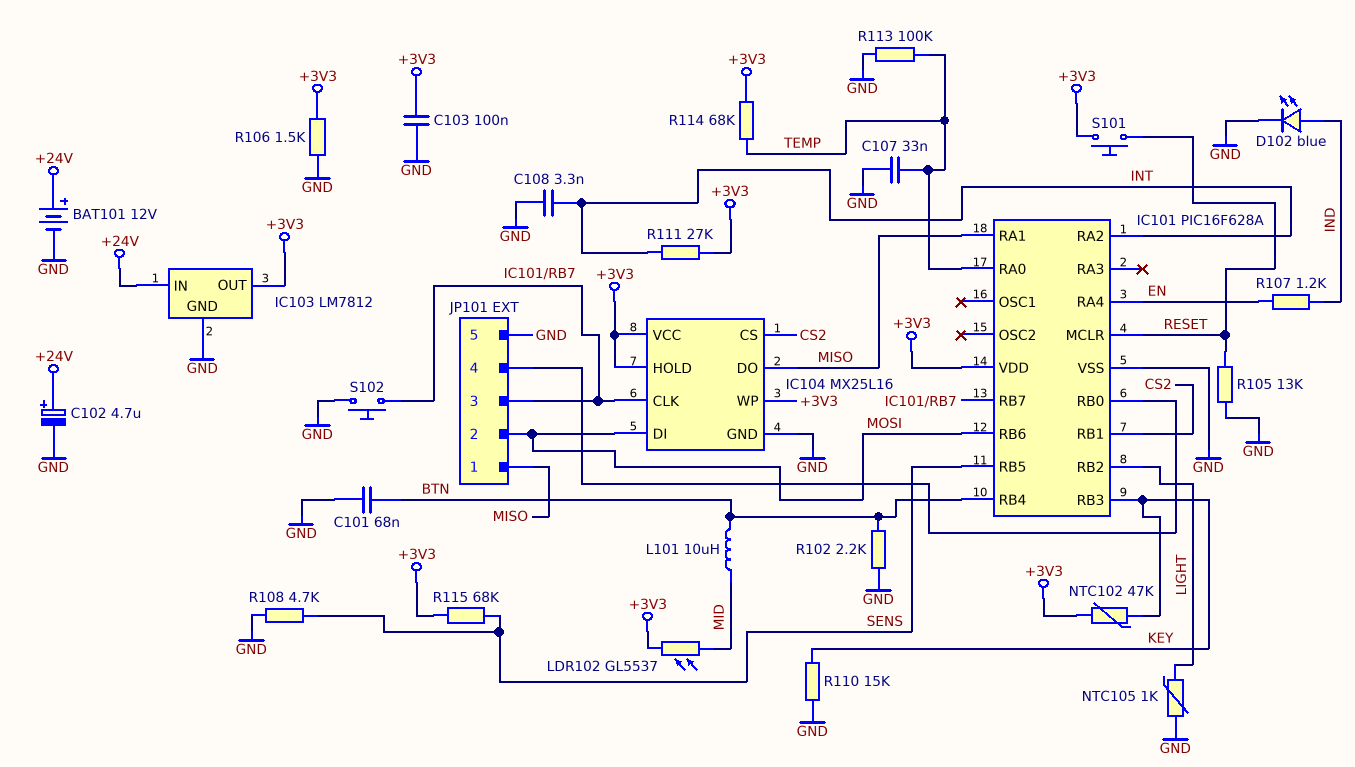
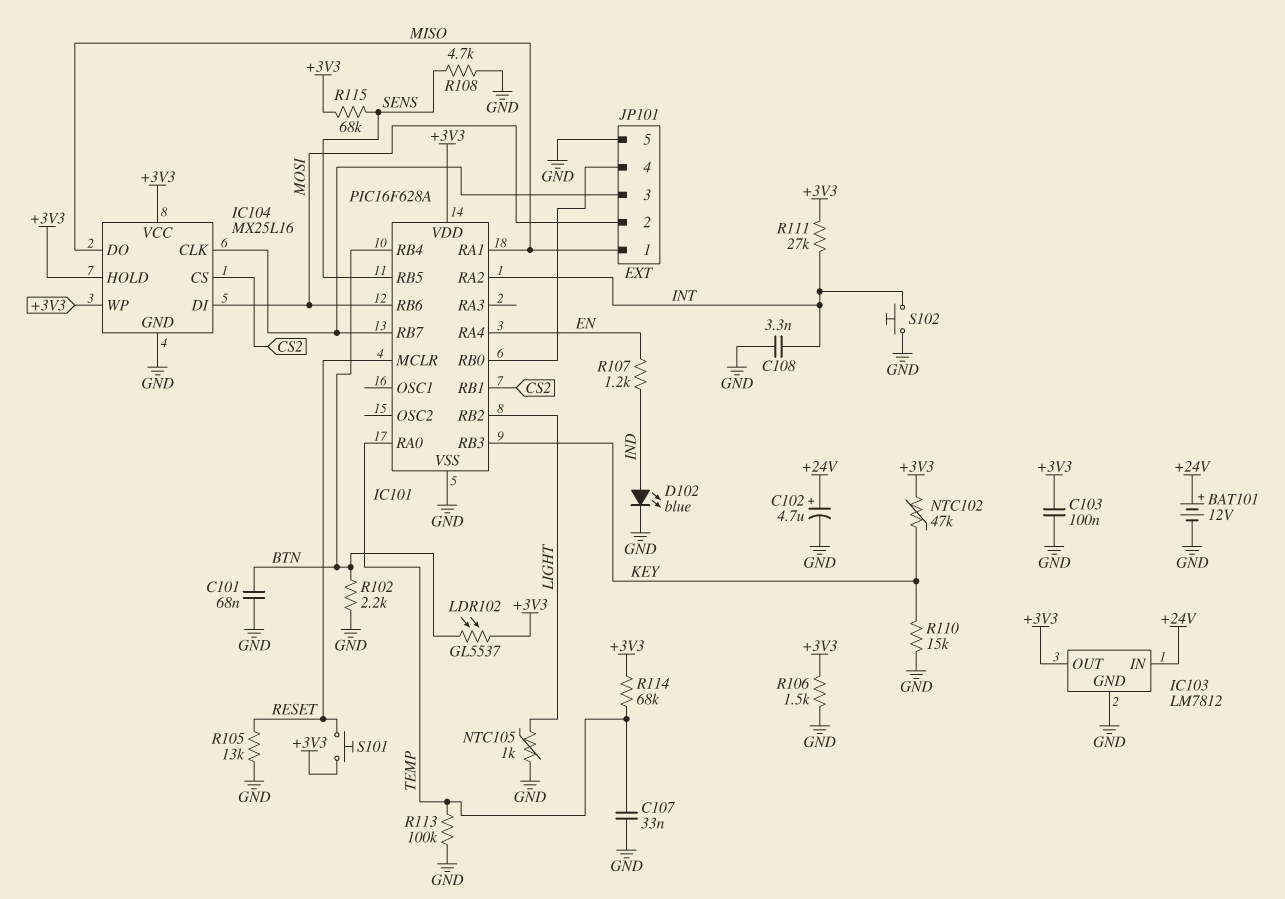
L101: 10uH (BTN, MID) -> none
LDR102: GL5537 (+3V3, MID) -> GL5537 (+3V3, BTN)
S102: button (GND, IC101/RB7) -> button (GND, INT)

